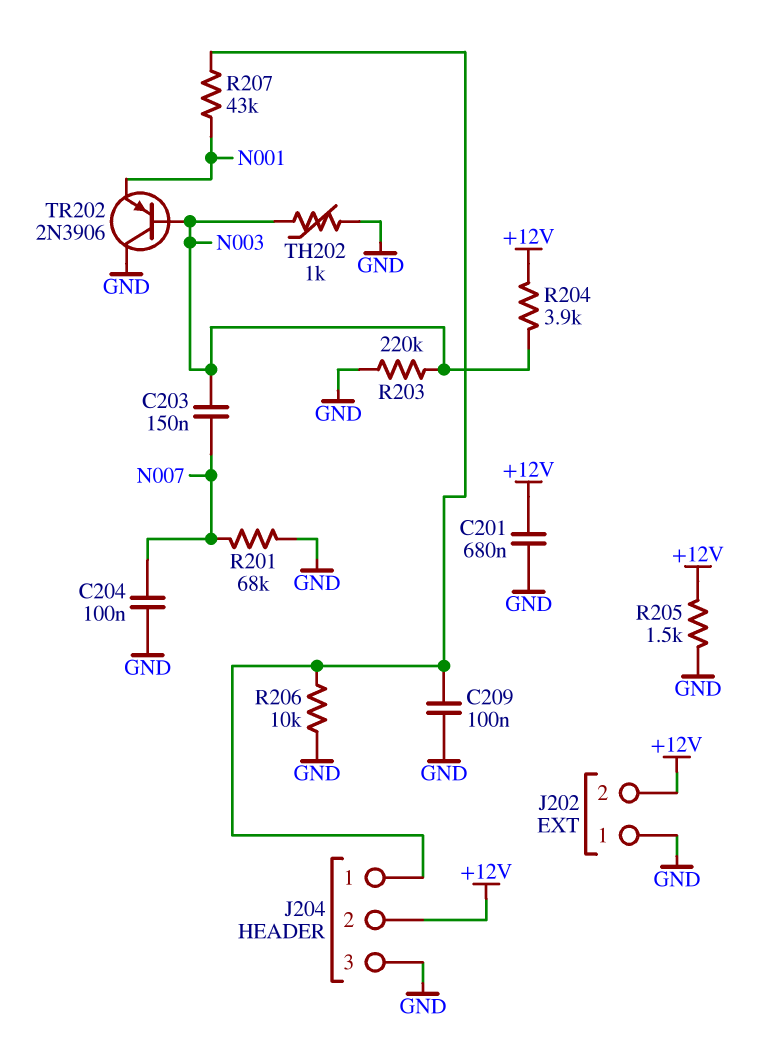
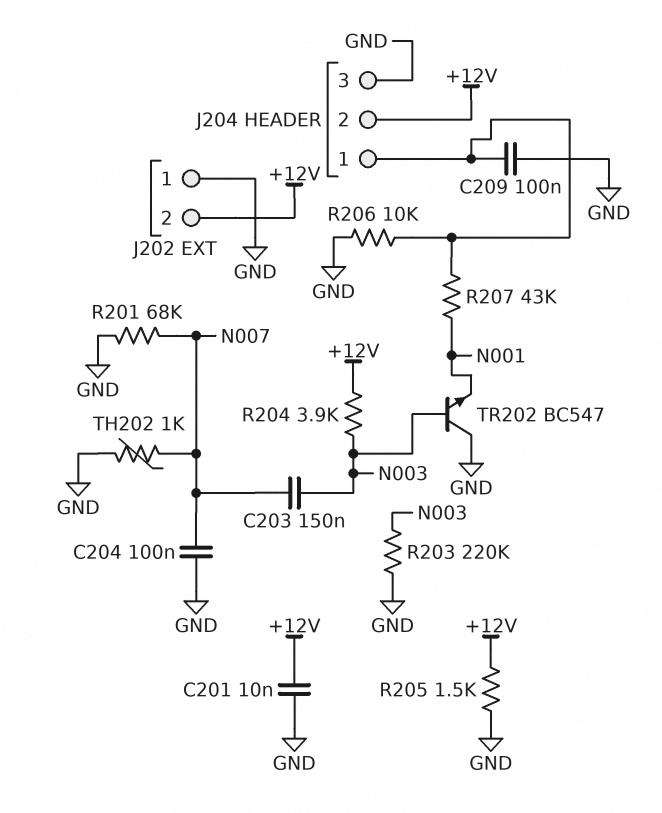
C201: 680nF (+12V, GND) -> 10nF (+12V, GND)
TH202: 1k (GND, N003) -> 1k (GND, N007)
TR202: PNP 2N3906 (B N003, C GND, E N001) -> NPN BC547 (B N003, C GND, E N001)

